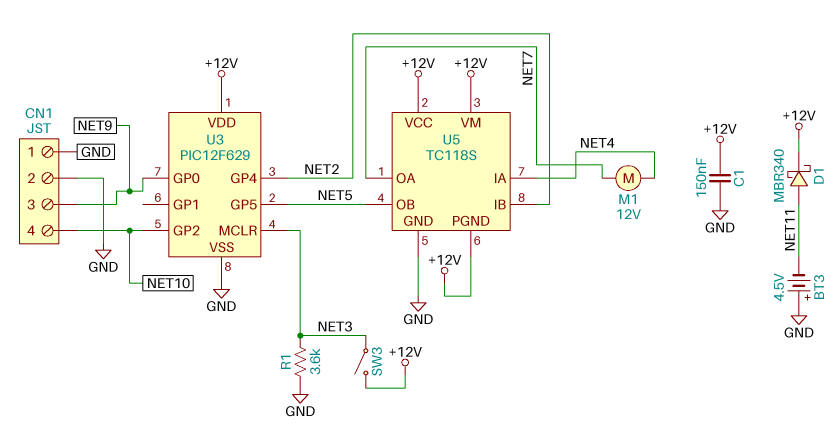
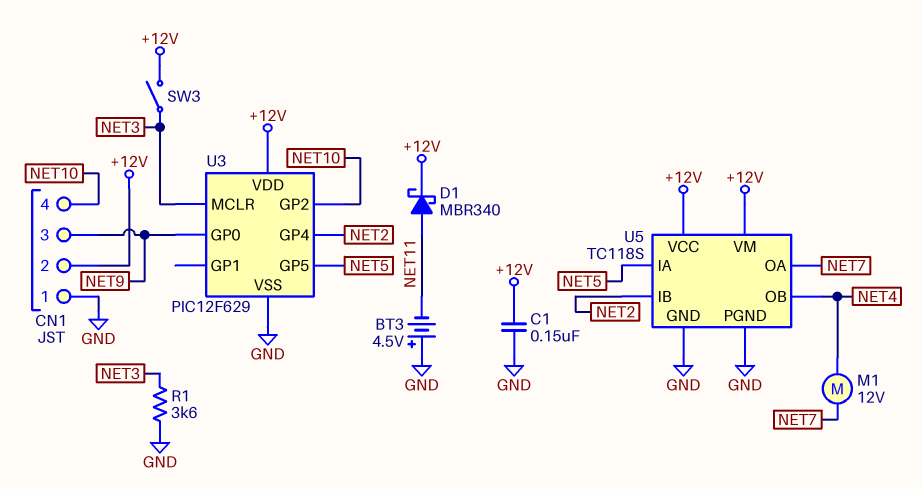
CN1 pin 2: GND -> +12V
U5 pin IA: NET4 -> NET5
U5 pin OB: NET5 -> NET4
U5 pin PGND: +12V -> GND

